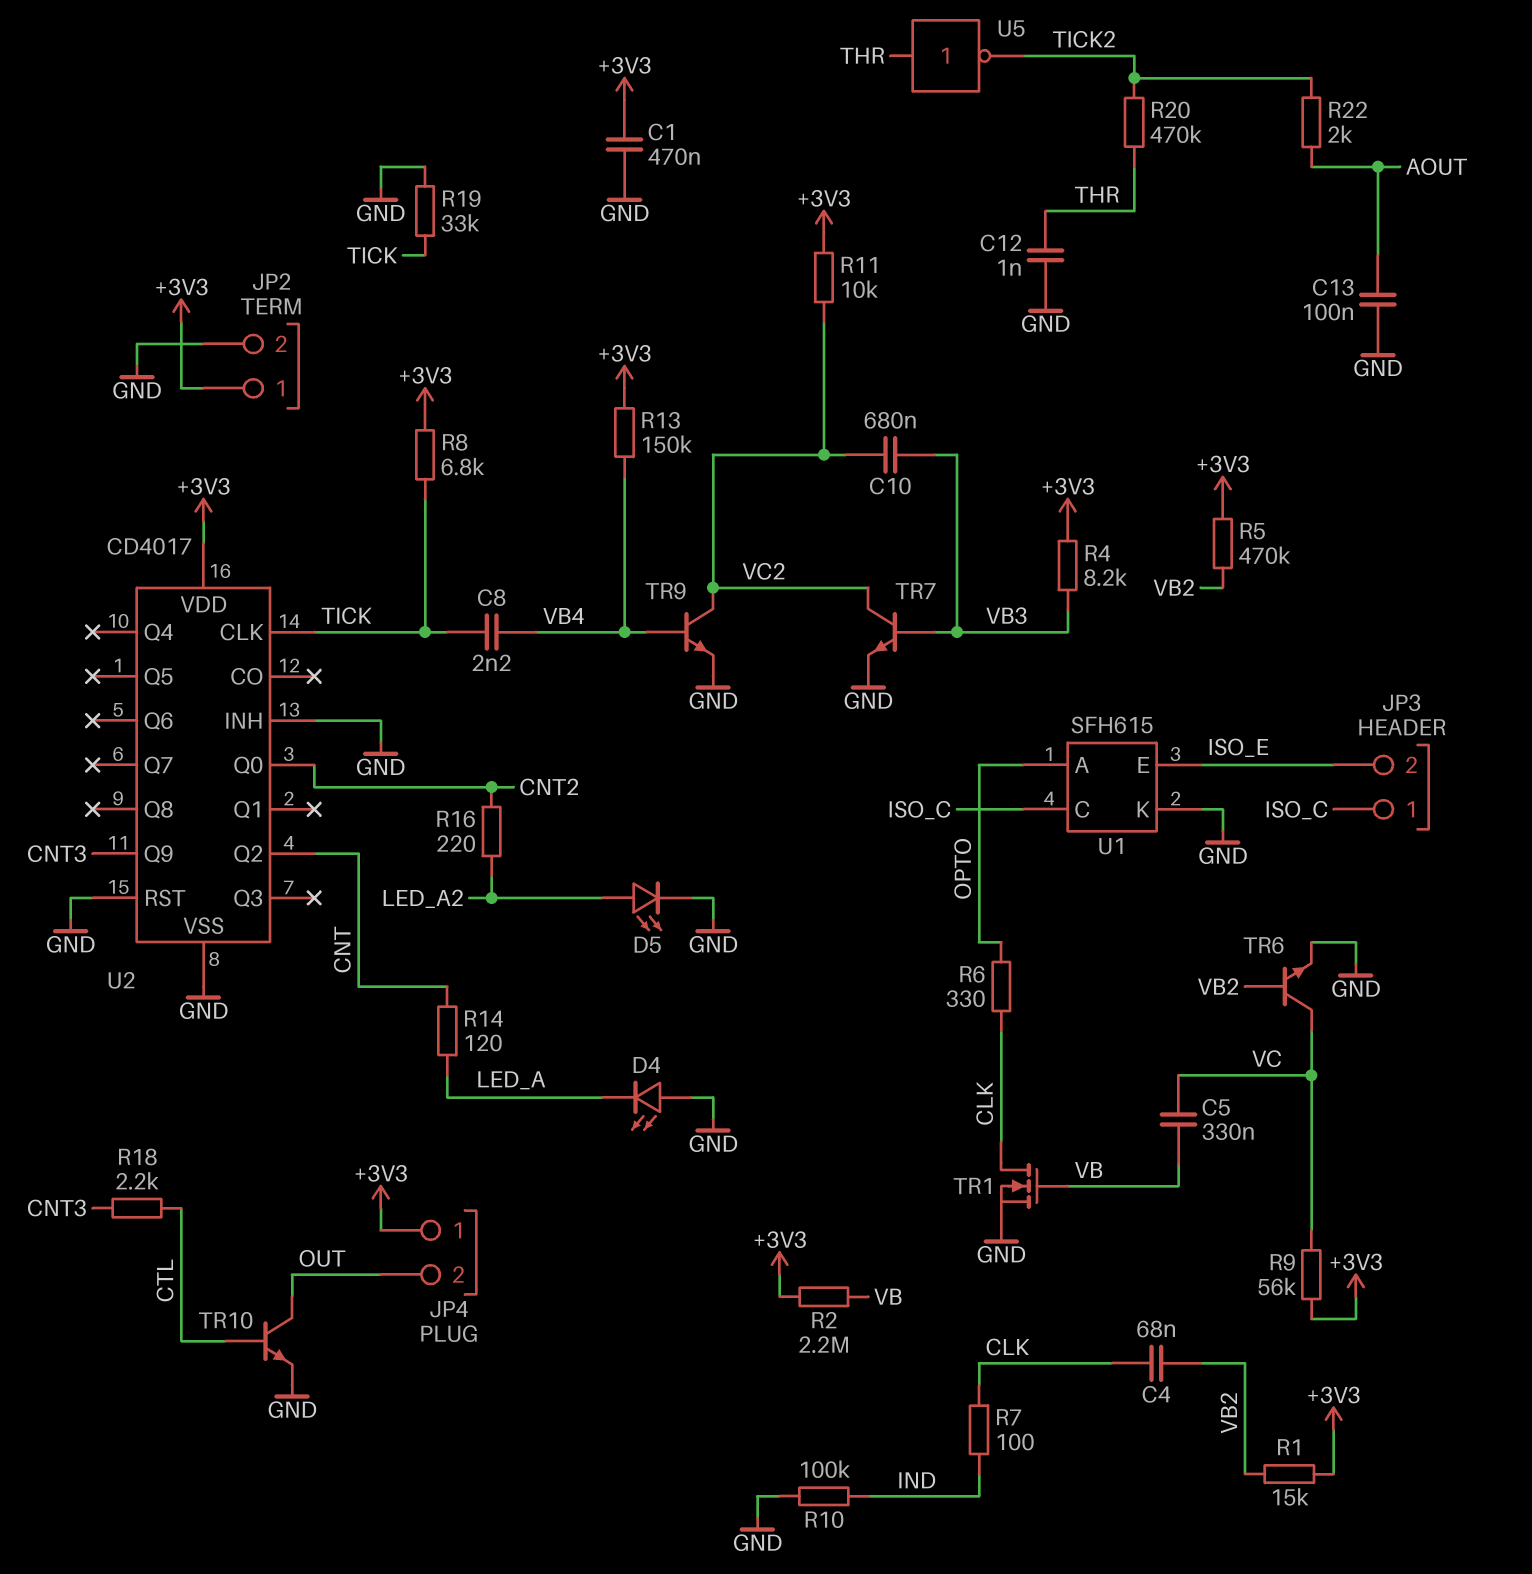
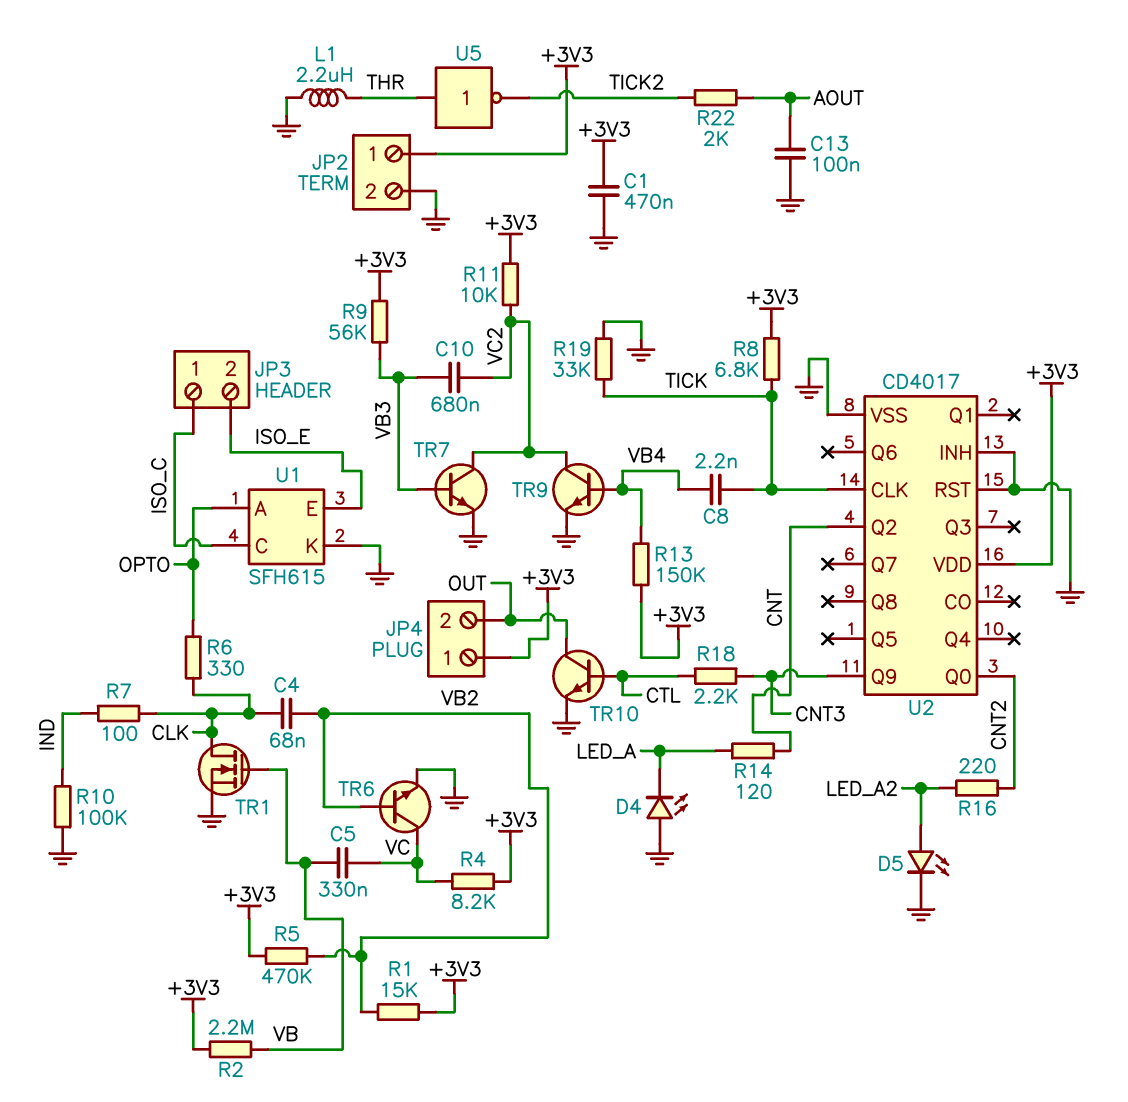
C12: 1nF (GND, THR) -> none
L1: none -> 2.2uH (GND, THR)
R4: 8.2k (+3V3, VB3) -> 8.2k (+3V3, VC)
R9: 56k (+3V3, VC) -> 56k (+3V3, VB3)
R20: 470k (THR, TICK2) -> none

